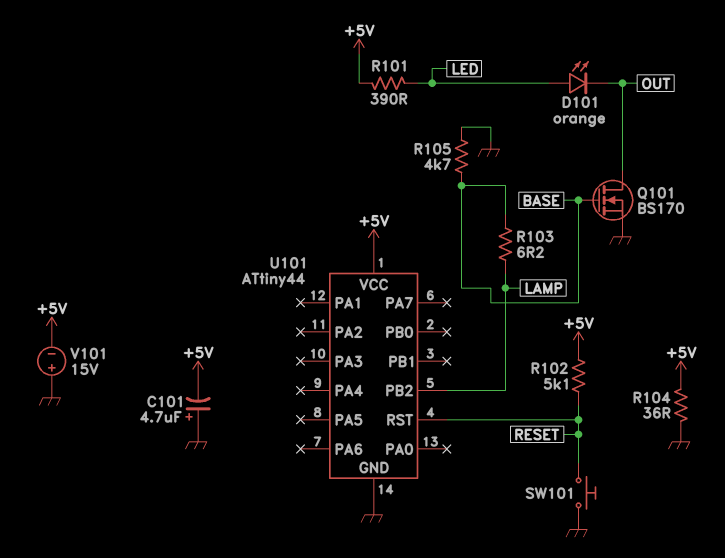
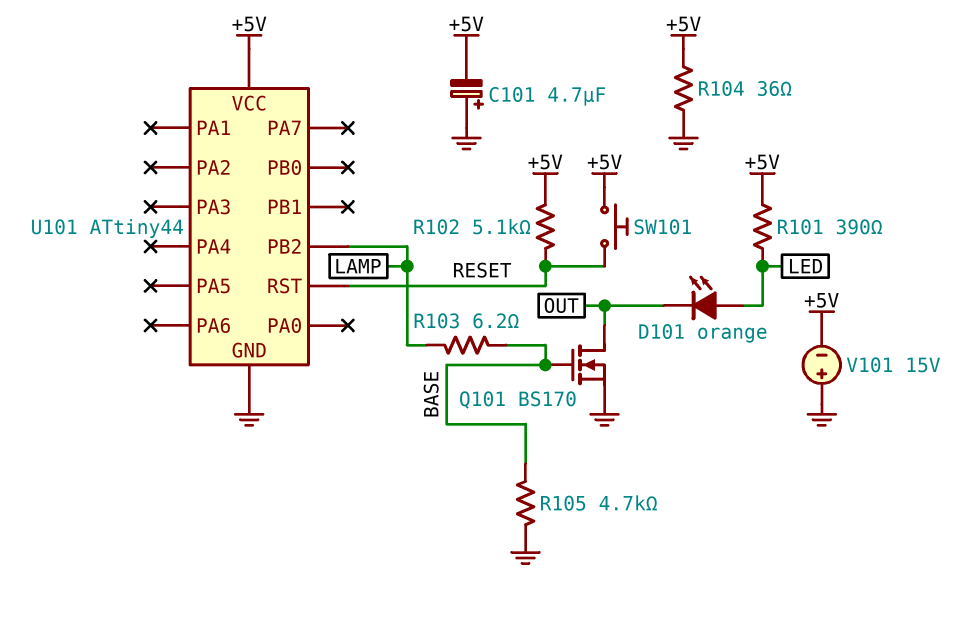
SW101: button (GND, RESET) -> button (+5V, RESET)

